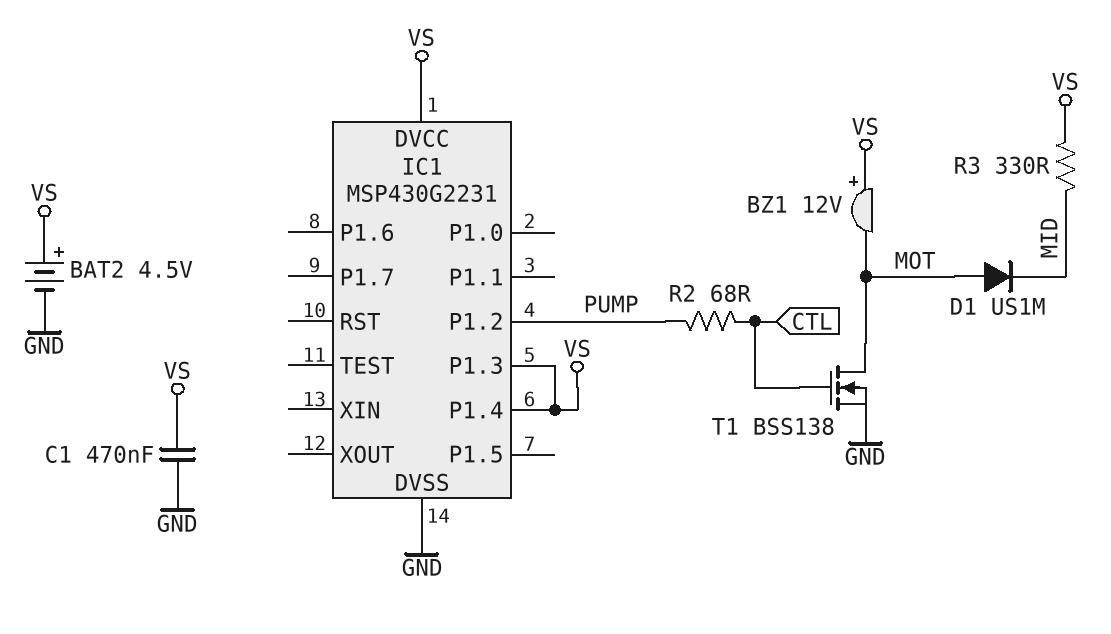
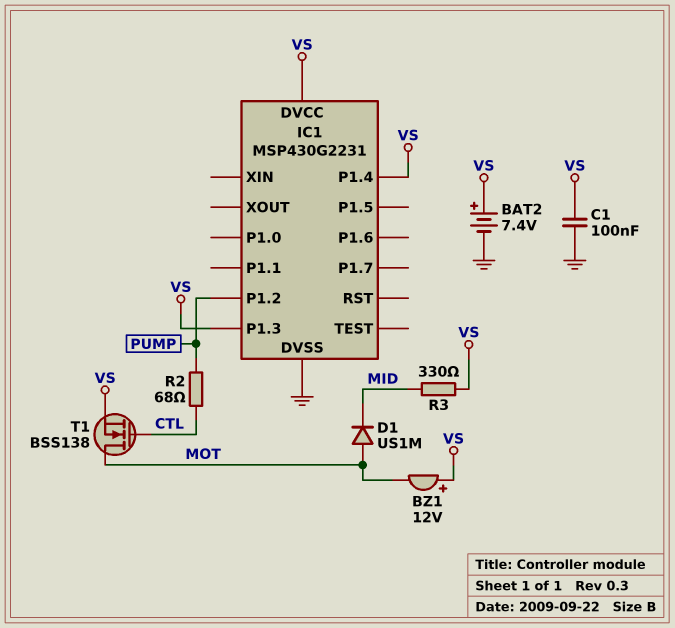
BAT2: 4.5V (plus VS, minus GND) -> 7.4V (plus VS, minus GND)
C1: 470nF (GND, VS) -> 100nF (GND, VS)
T1: NMOS BSS138 (G CTL, D MOT, S GND) -> NMOS BSS138 (G CTL, D MOT, S VS)

